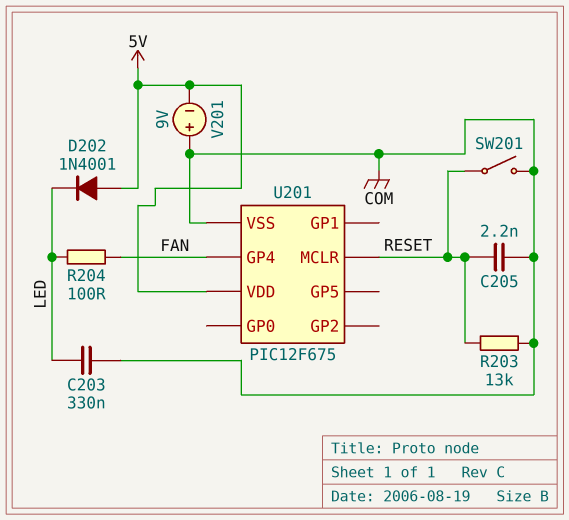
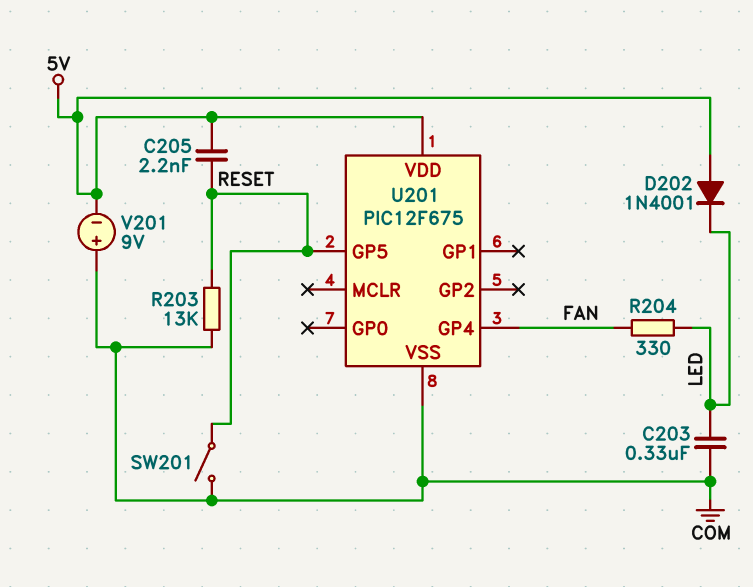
C205: 2.2nF (COM, RESET) -> 2.2nF (5V, RESET)
R204: 100 (FAN, LED) -> 330 (FAN, LED)
U201 pin GP5: none -> RESET
U201 pin MCLR: RESET -> none

